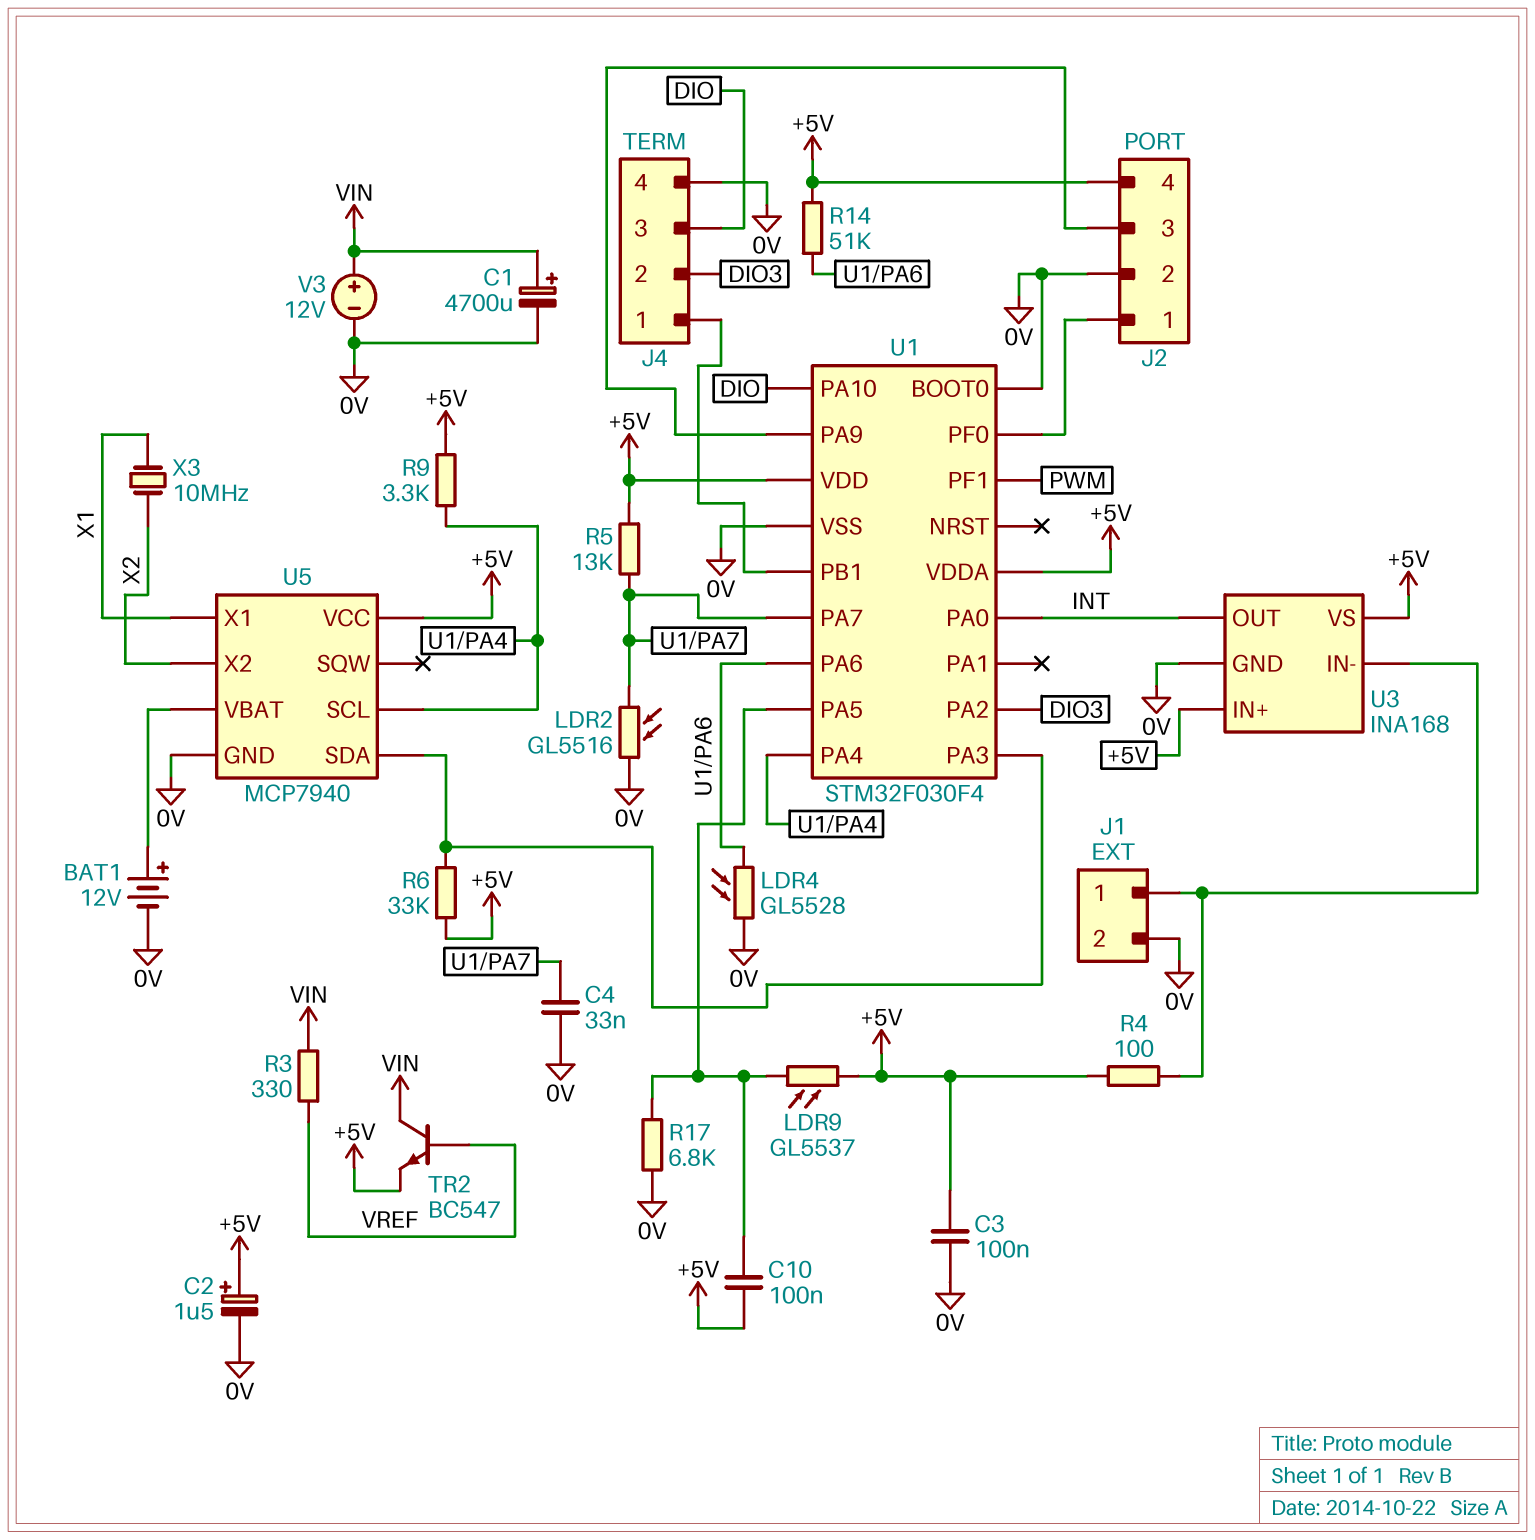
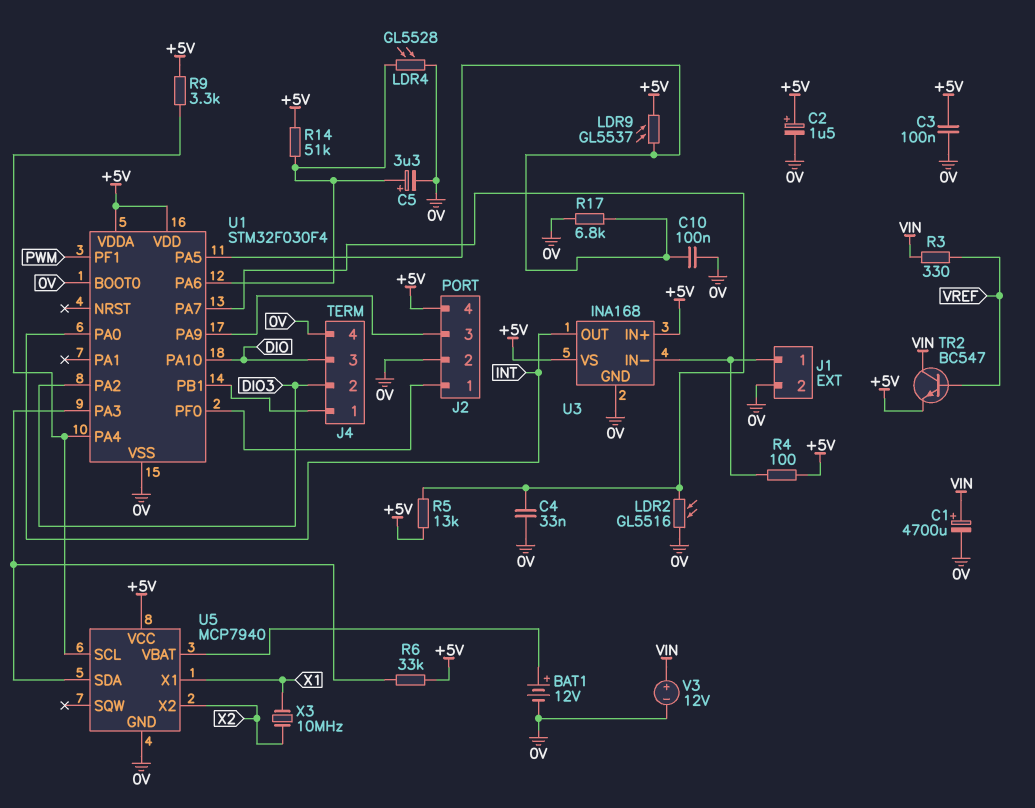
C5: none -> 3.3uF (plus U1/PA6, minus 0V)
C10: 100nF (+5V, U1/PA5) -> 100nF (0V, U1/PA5)

